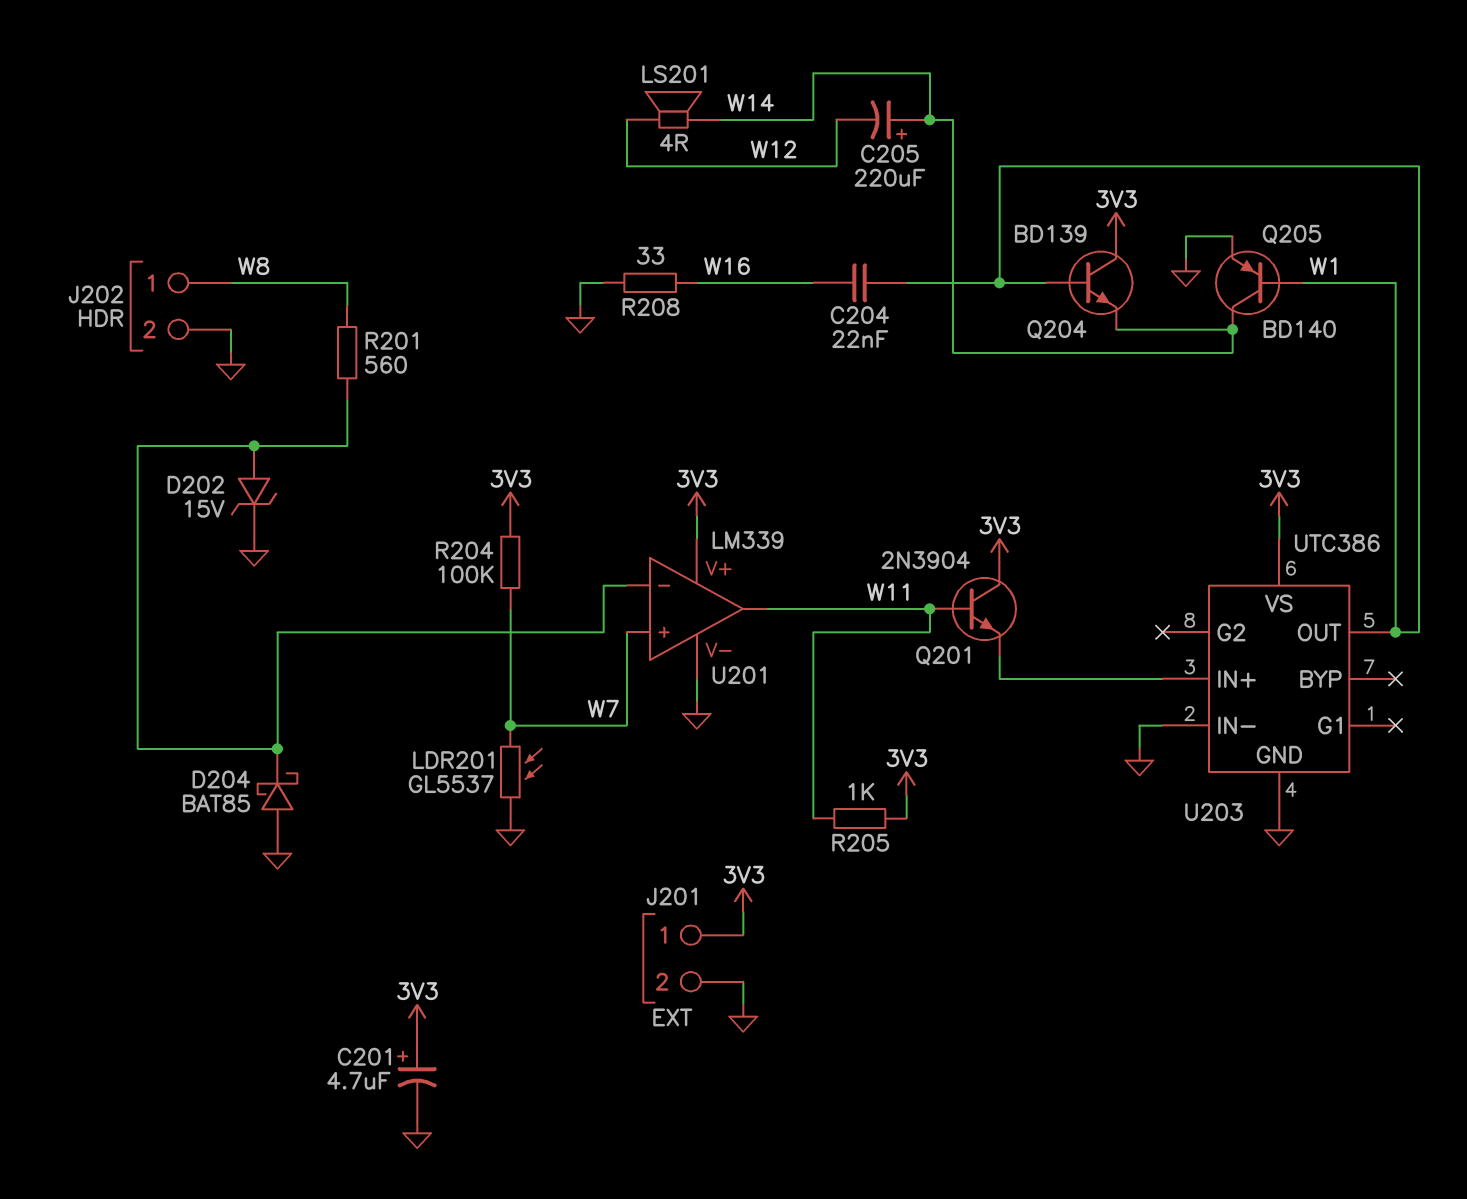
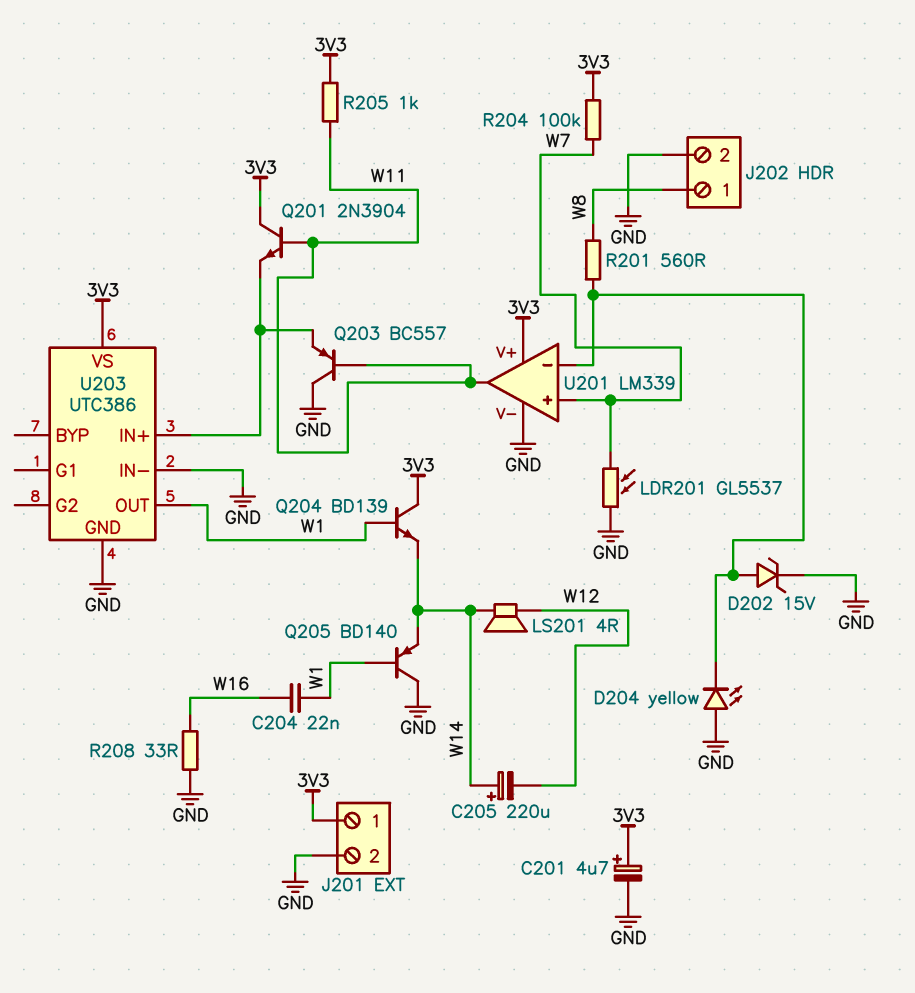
D204: schottky BAT85 (A GND, K U201/in-) -> LED yellow (A GND, K U201/in-)
Q203: none -> PNP BC557 (B W11, C GND, E U203/IN+)
Q205: PNP BD140 (B W1, C W14, E GND) -> PNP BD140 (B W1, C GND, E W14)

